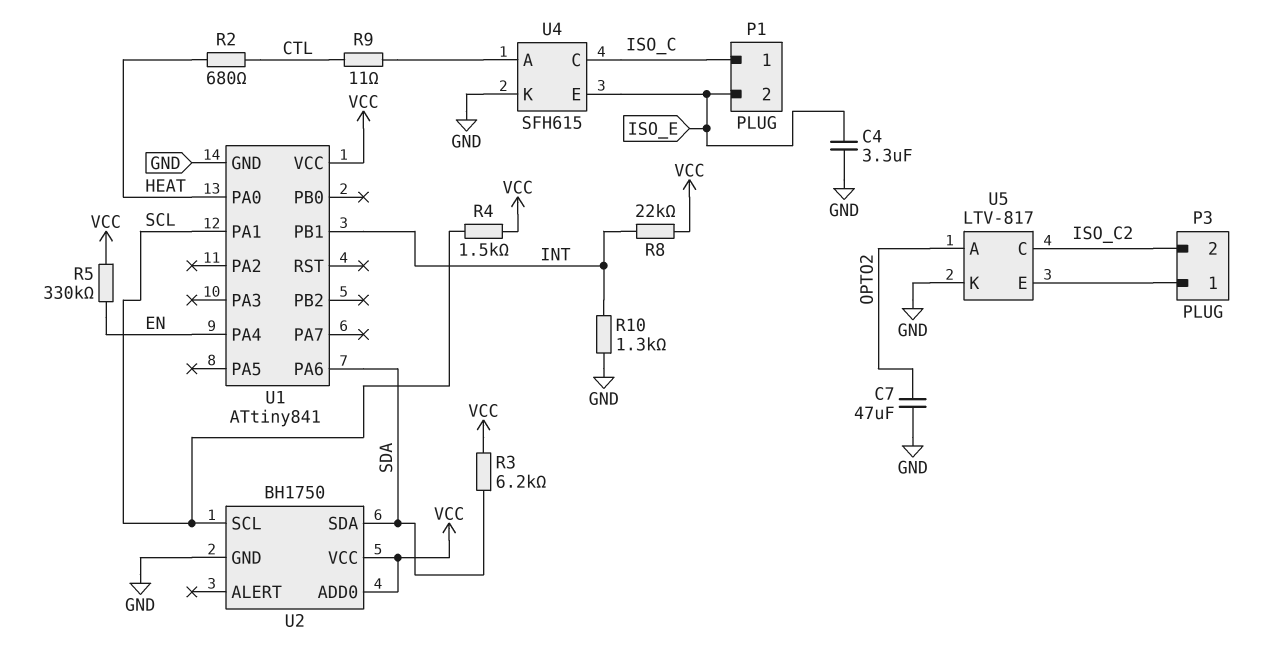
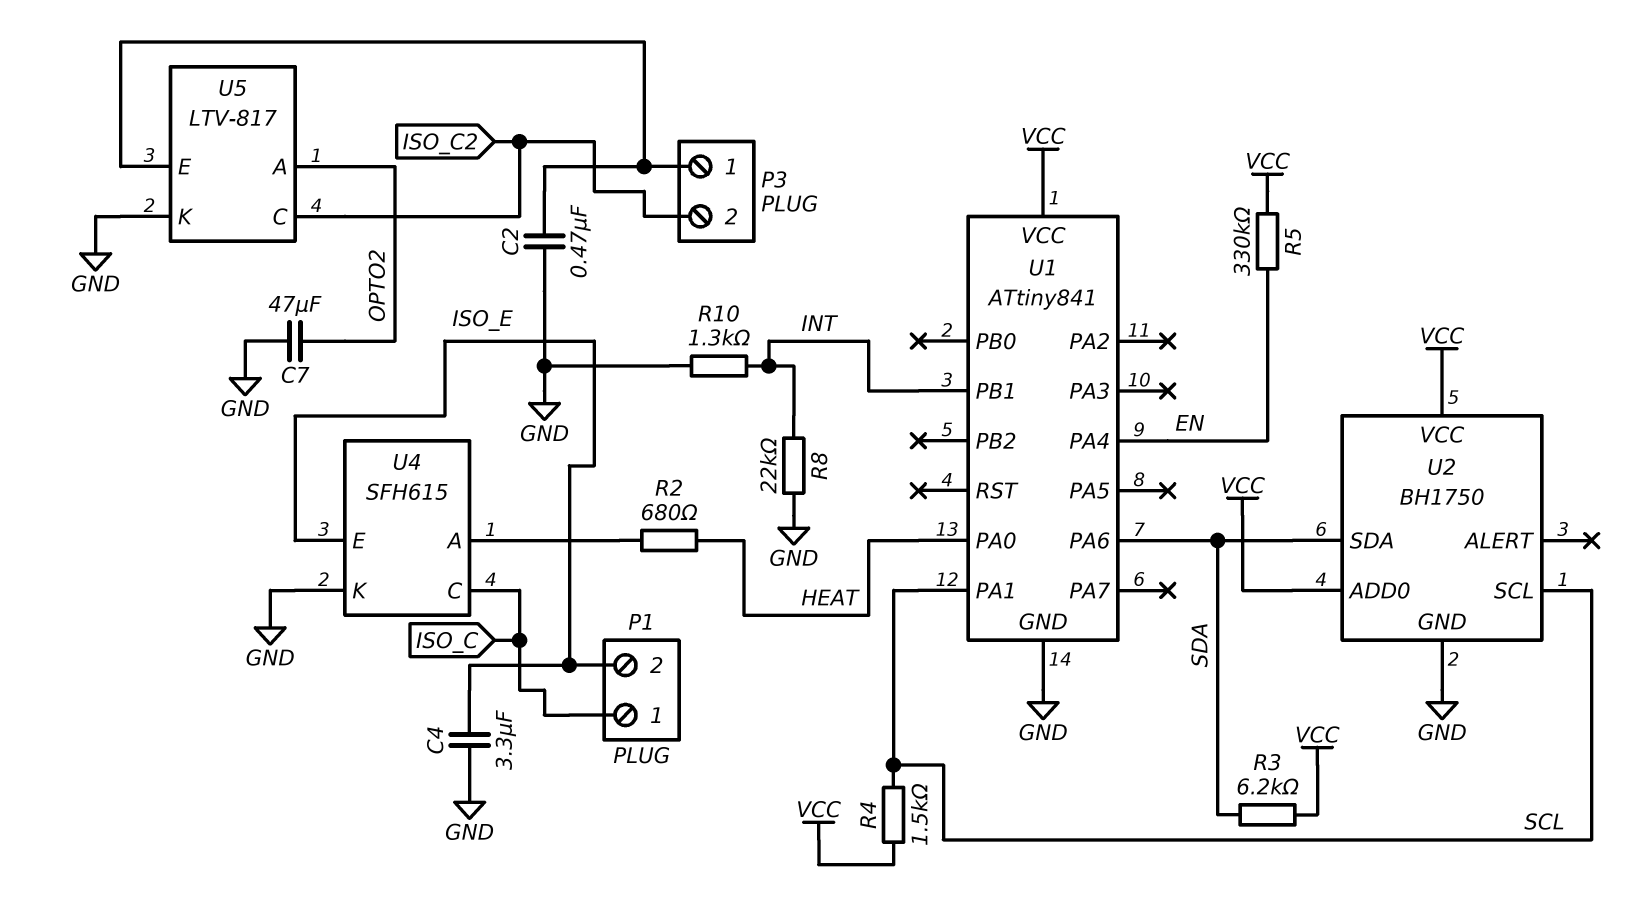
C2: none -> 470nF (GND, P3/1)
R2: 680 (CTL, HEAT) -> 680 (HEAT, U4/A)
R8: 22k (INT, VCC) -> 22k (GND, INT)
R9: 11 (CTL, U4/A) -> none

